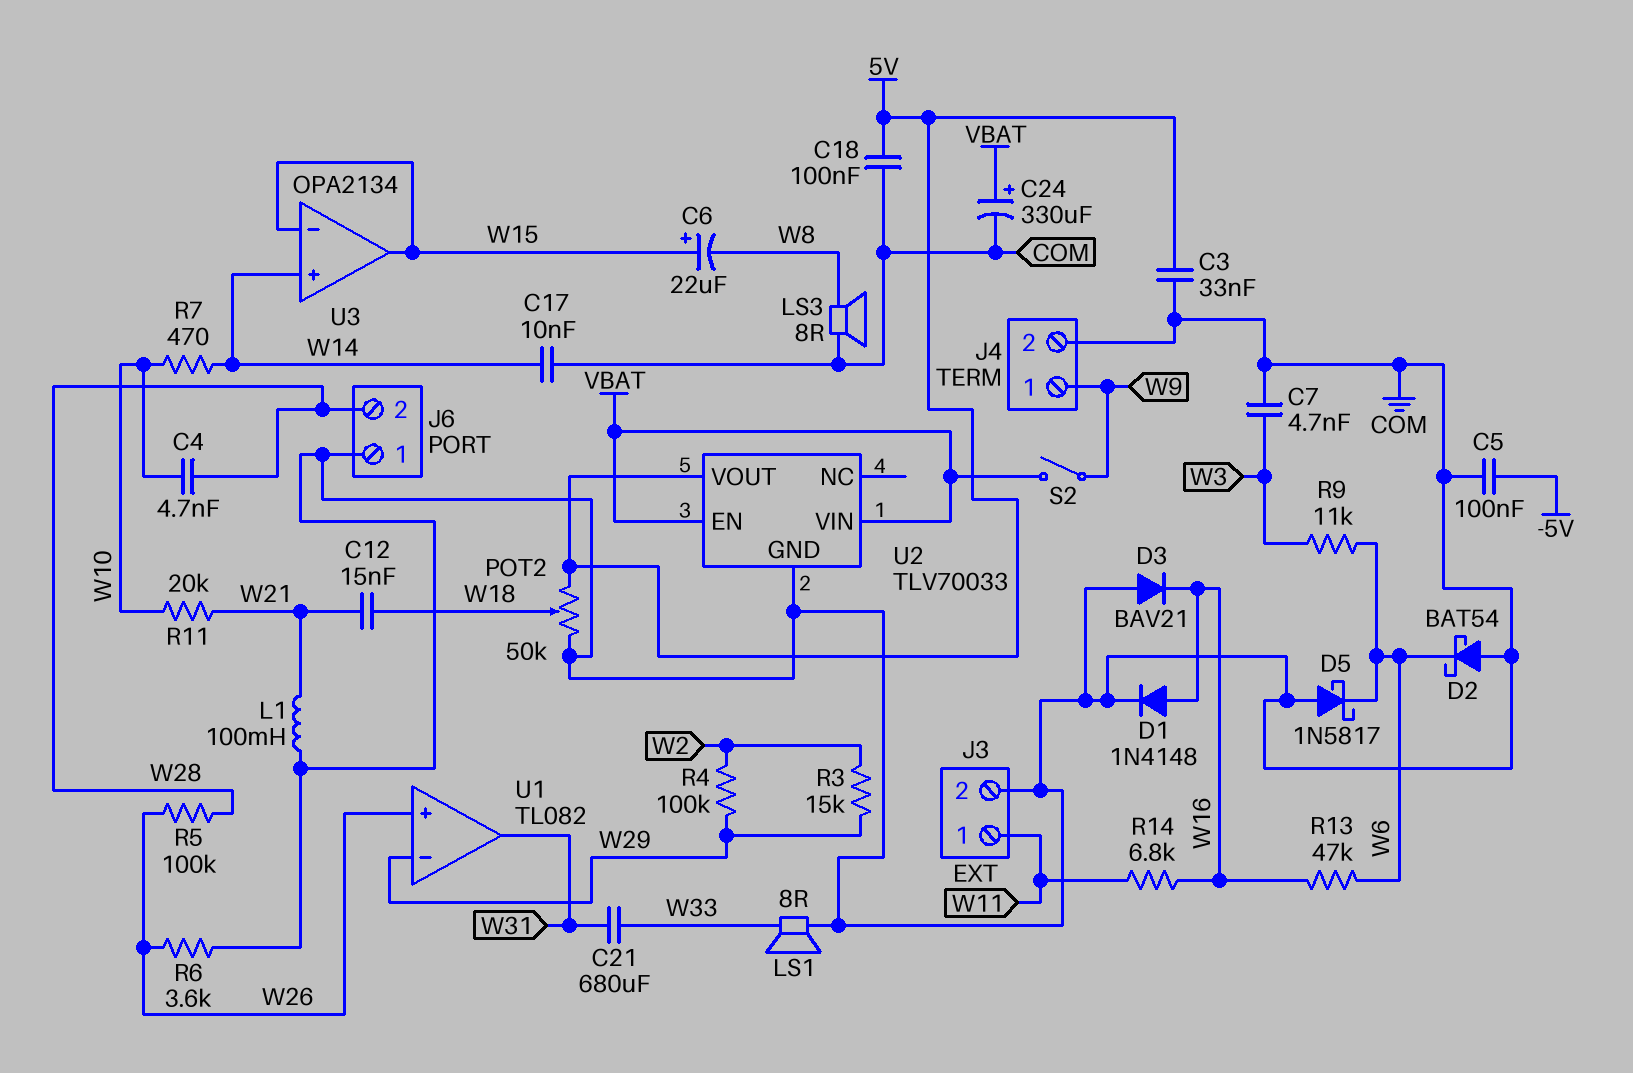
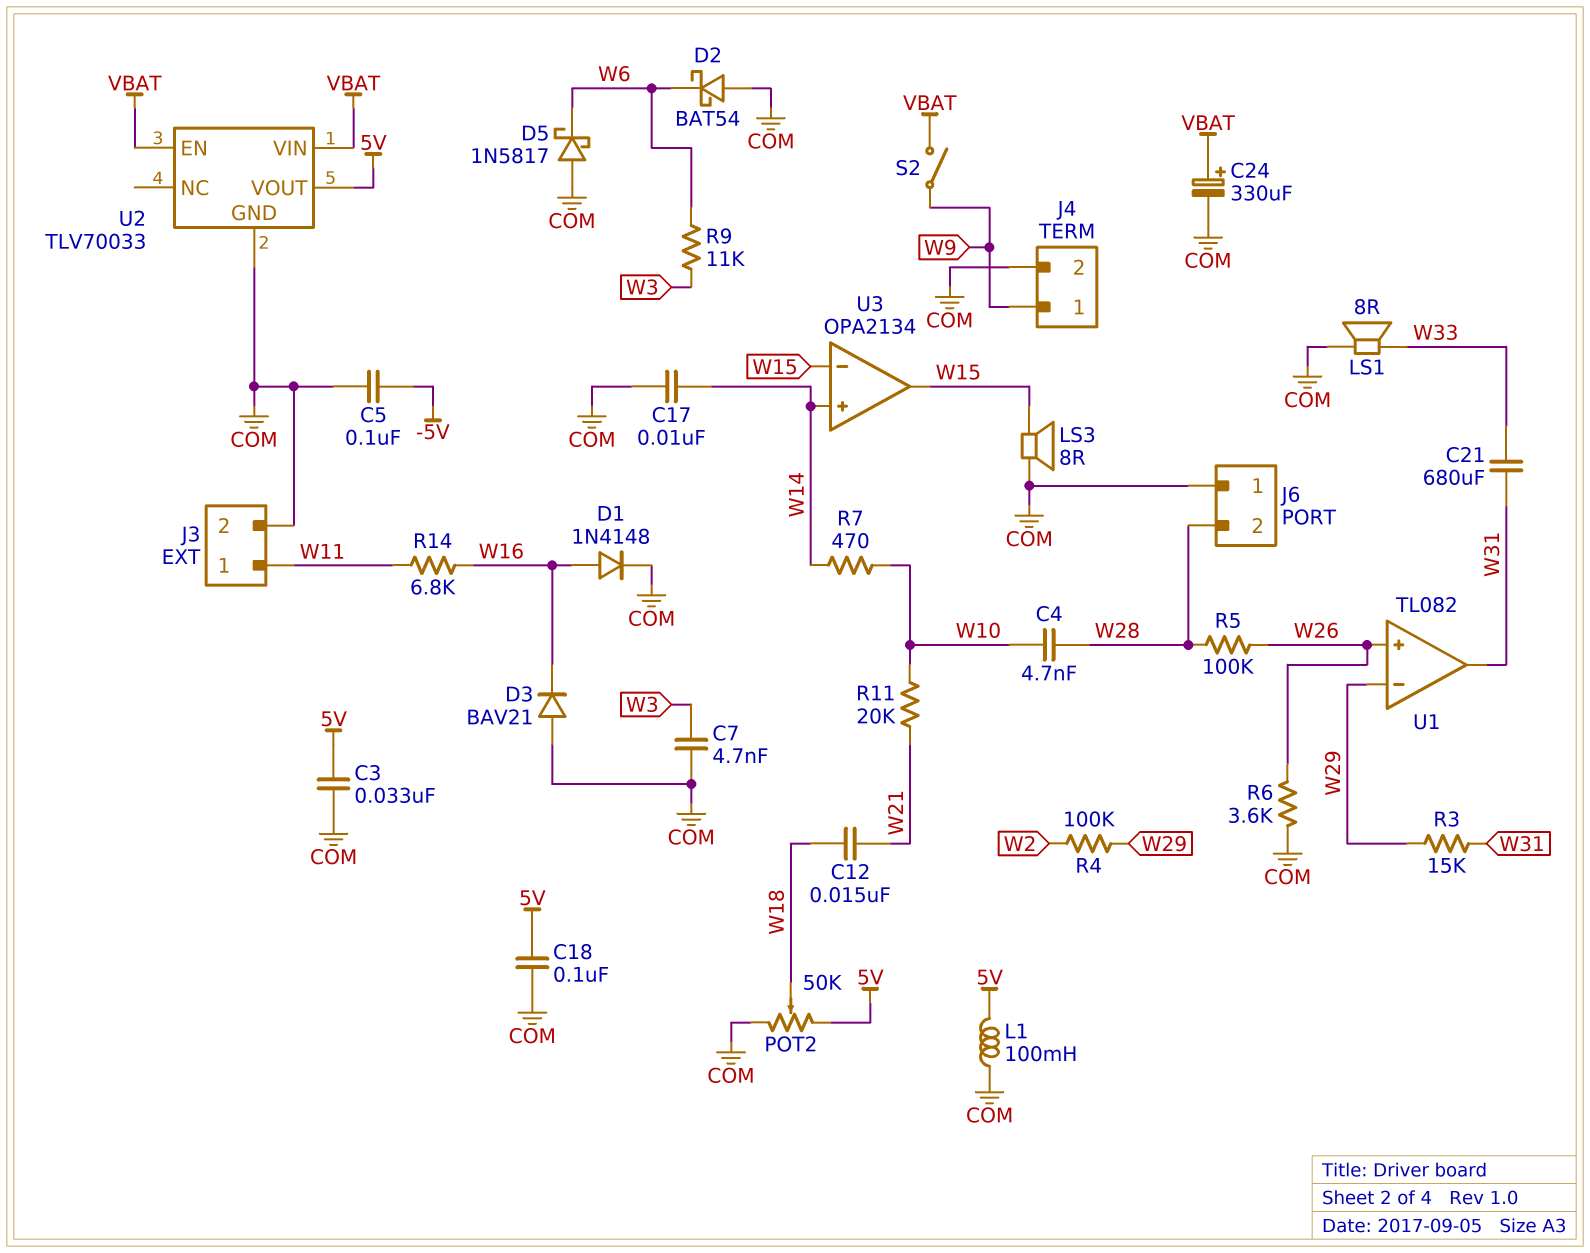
C6: 22uF (plus W15, minus W8) -> none
L1: 100mH (COM, W21) -> 100mH (5V, COM)
LS3: speaker 8R (COM, W8) -> speaker 8R (COM, W15)
R3: 15k (W2, W29) -> 15k (W29, W31)
R13: 47k (W6, W16) -> none

